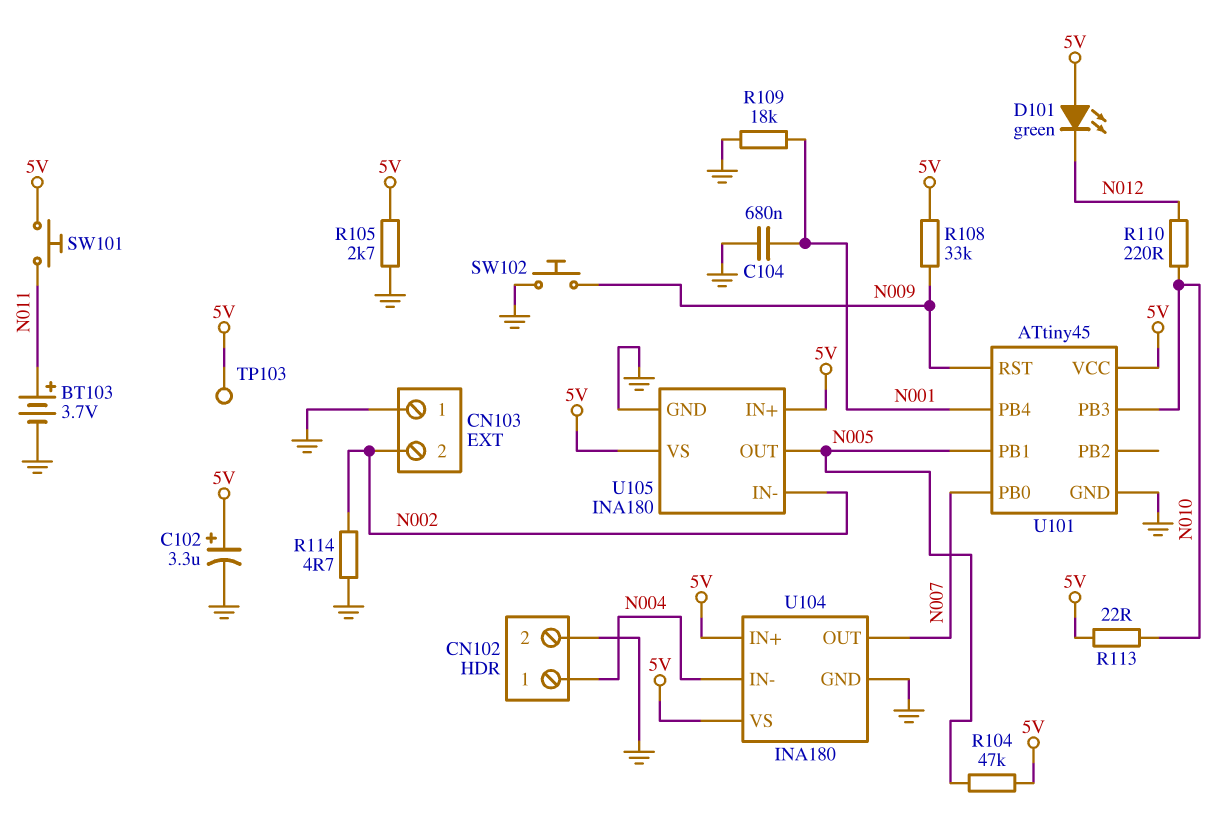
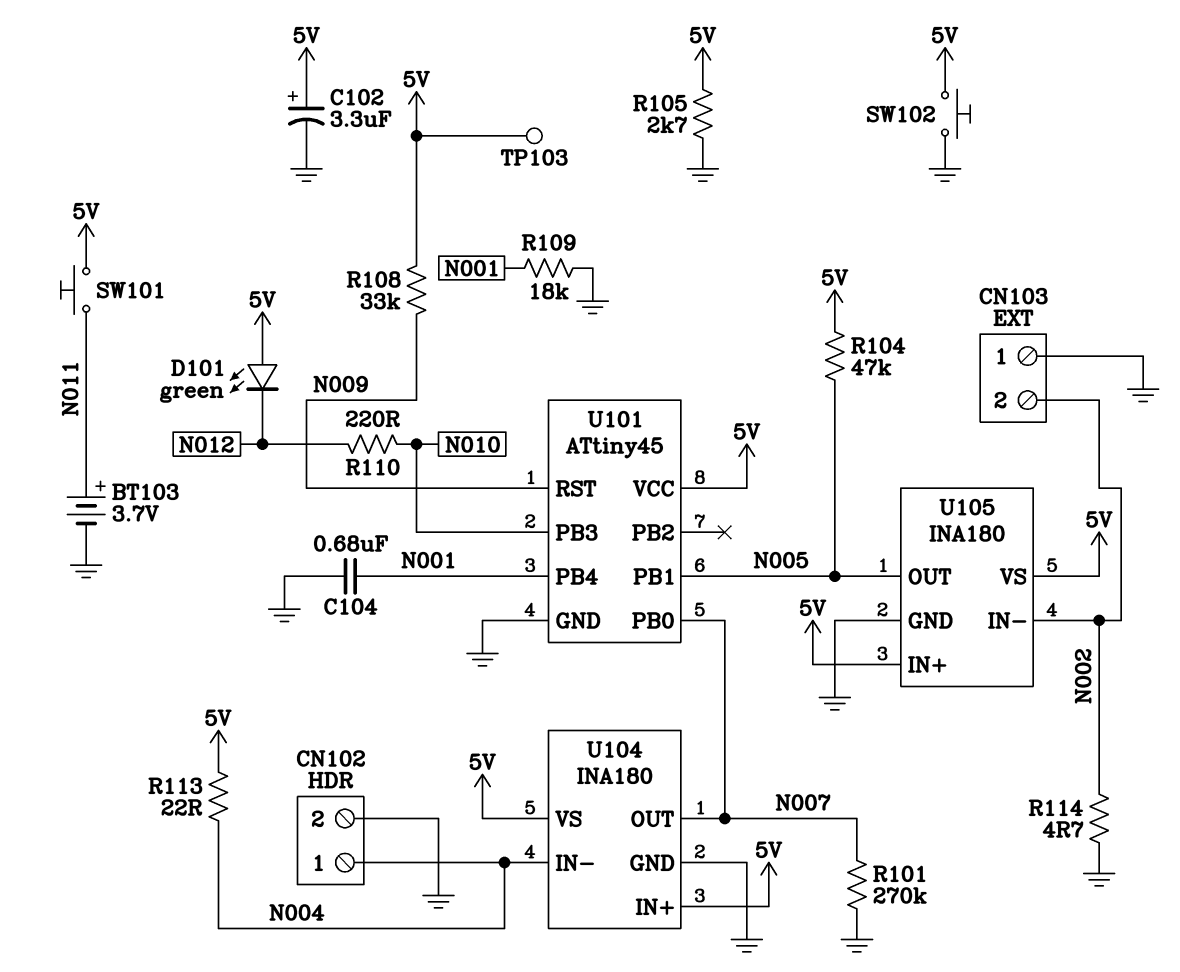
R101: none -> 270k (GND, N007)
R113: 22 (5V, N010) -> 22 (5V, N004)
SW102: button (GND, N009) -> button (5V, GND)

